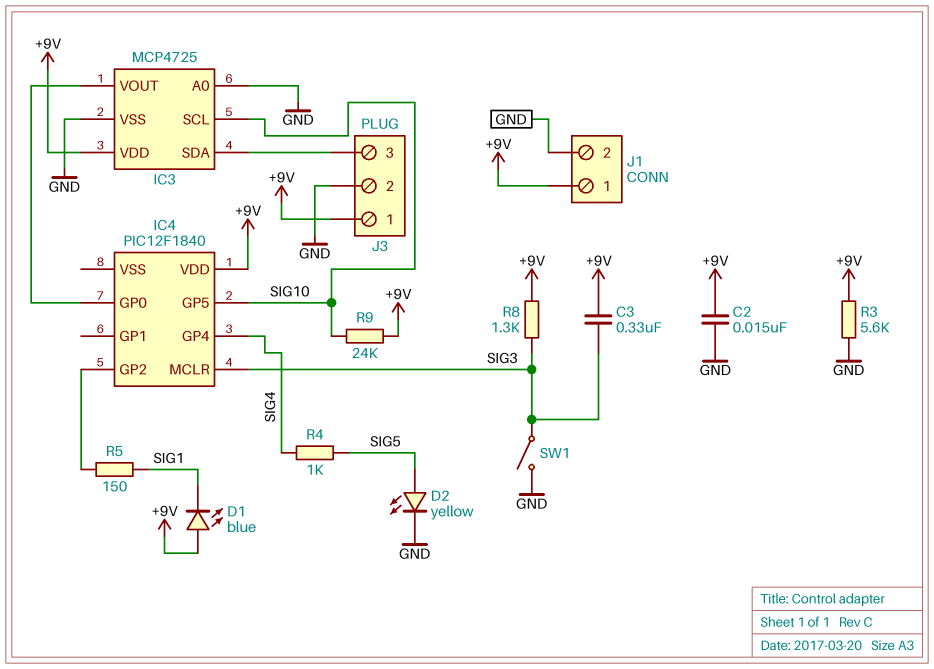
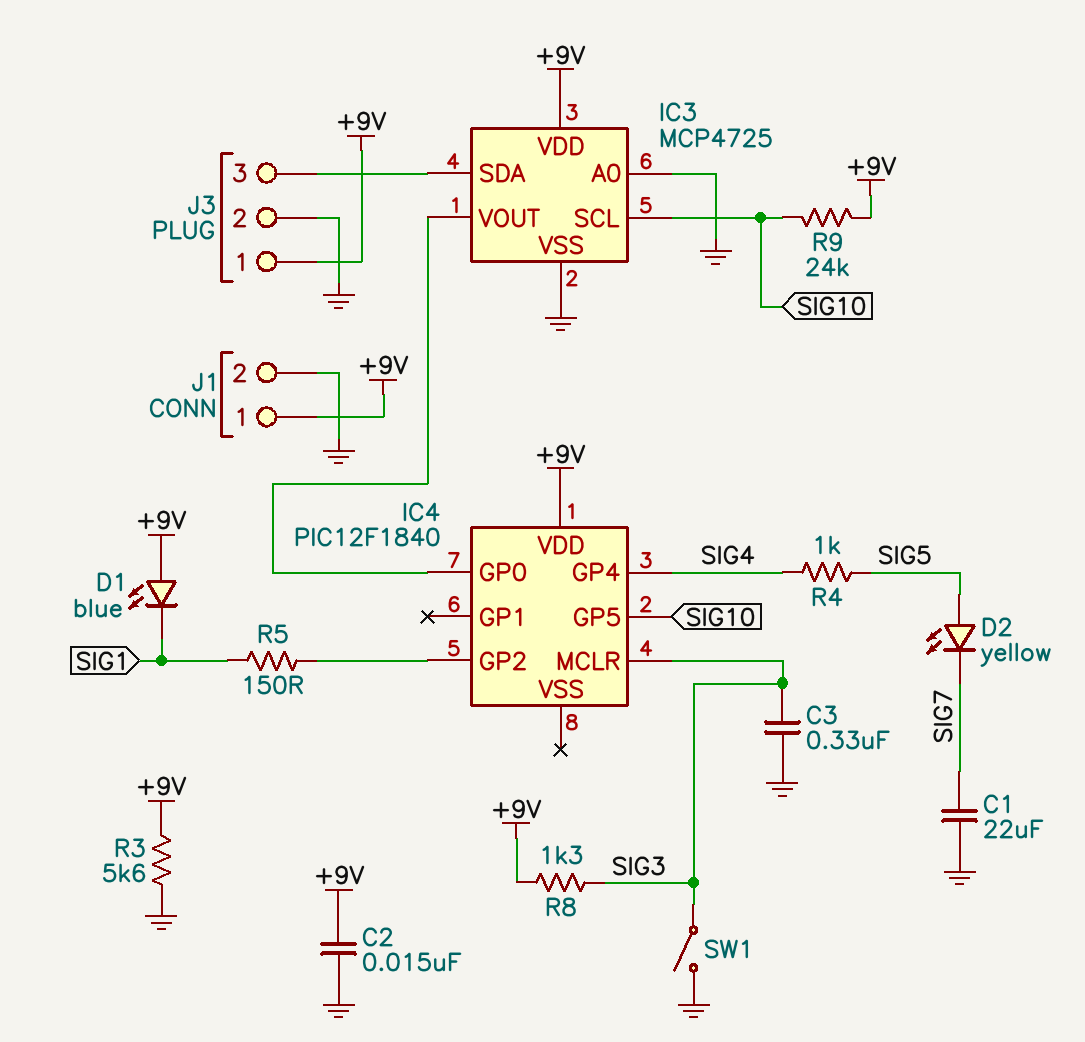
C1: none -> 22uF (GND, SIG7)
C3: 330nF (+9V, SIG3) -> 330nF (GND, SIG3)
D2: LED yellow (A SIG5, K GND) -> LED yellow (A SIG5, K SIG7)

